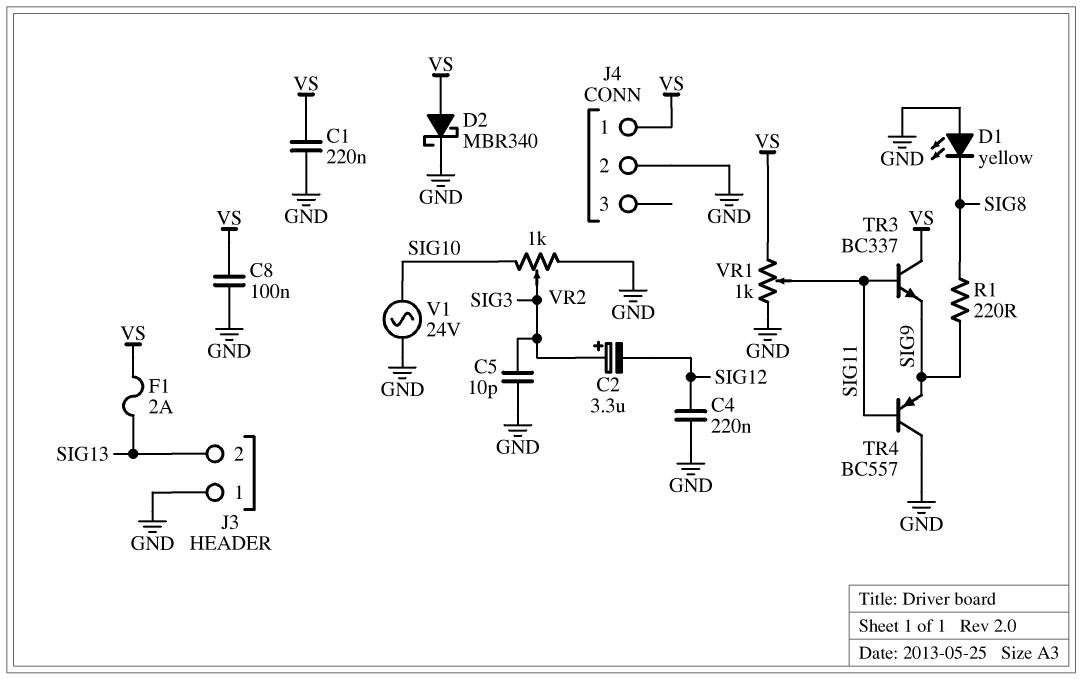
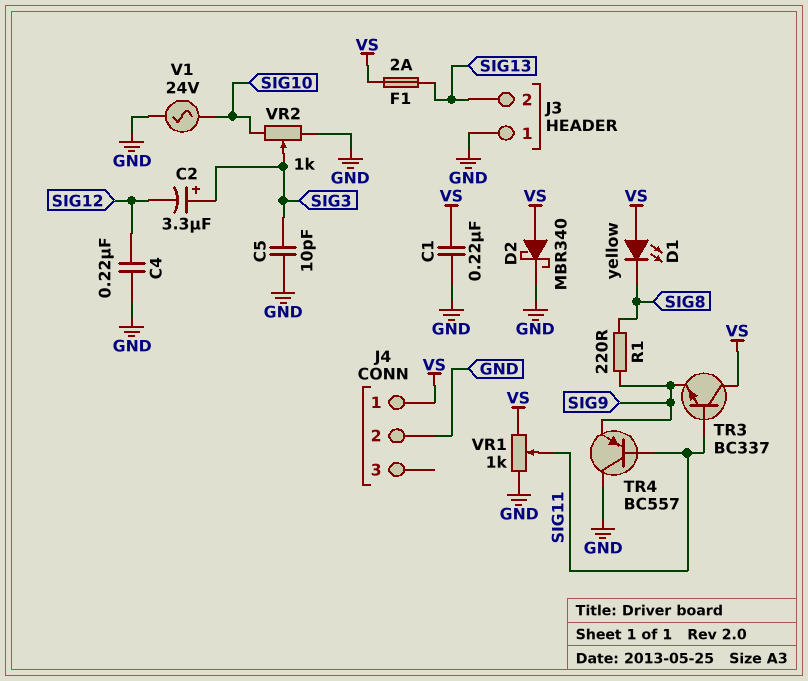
C8: 100nF (GND, VS) -> none
D1: LED yellow (A GND, K SIG8) -> LED yellow (A VS, K SIG8)

